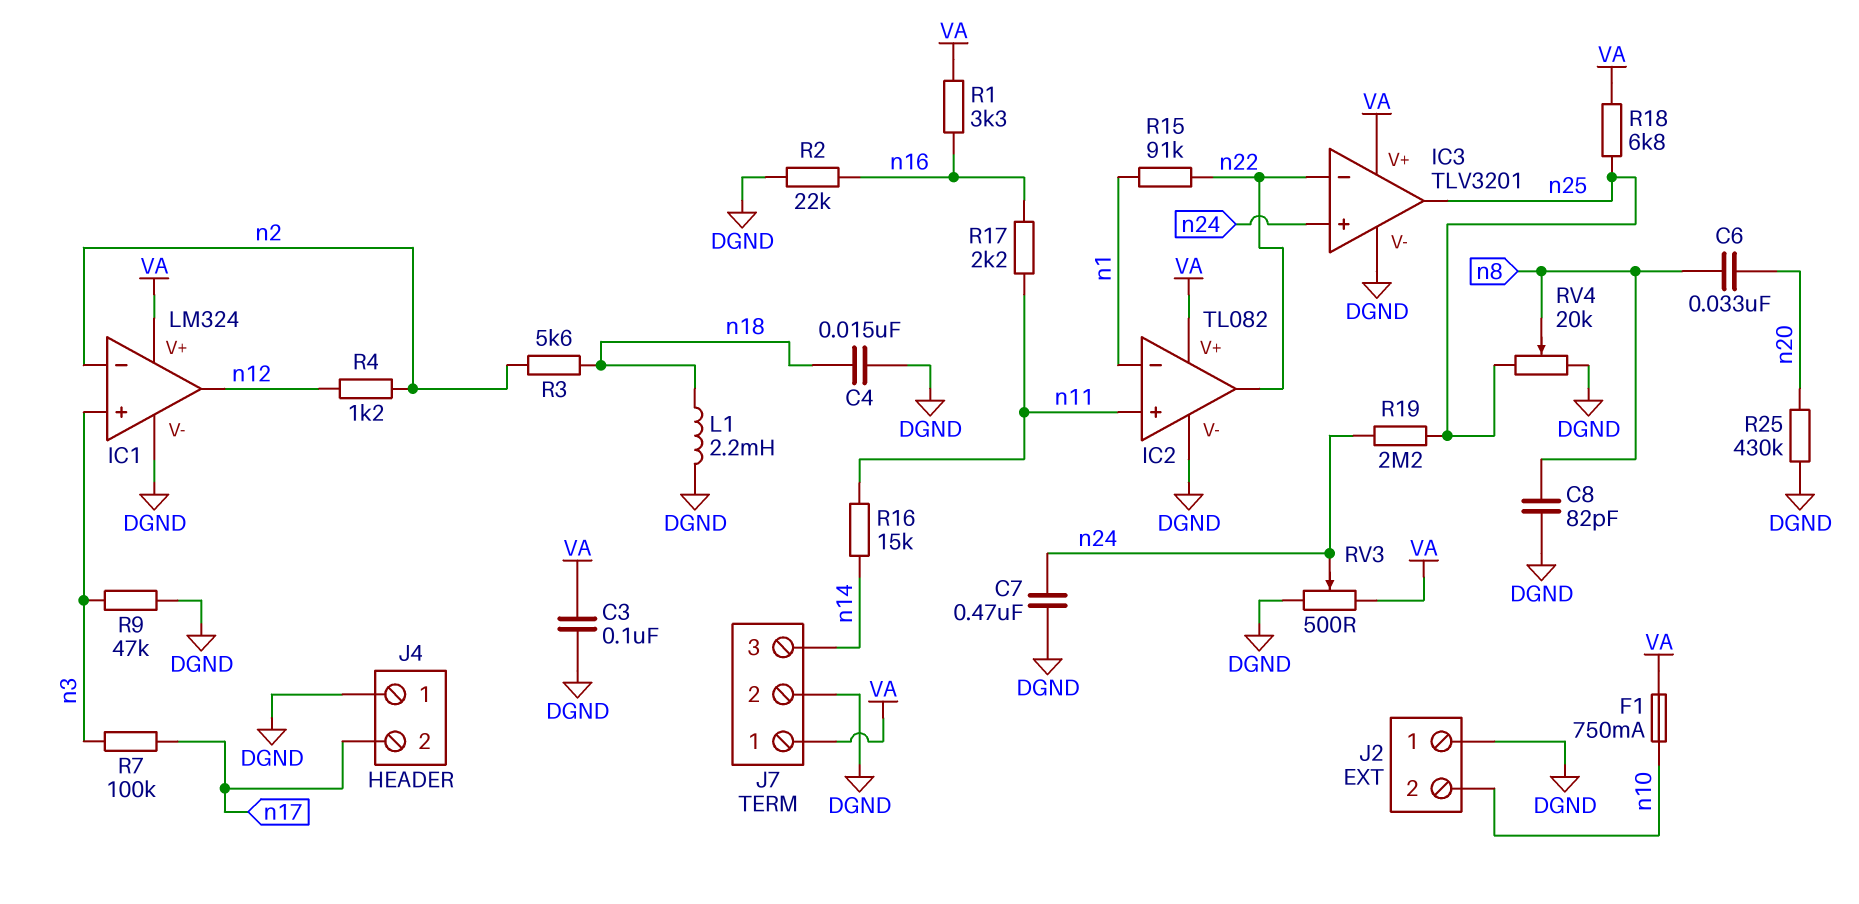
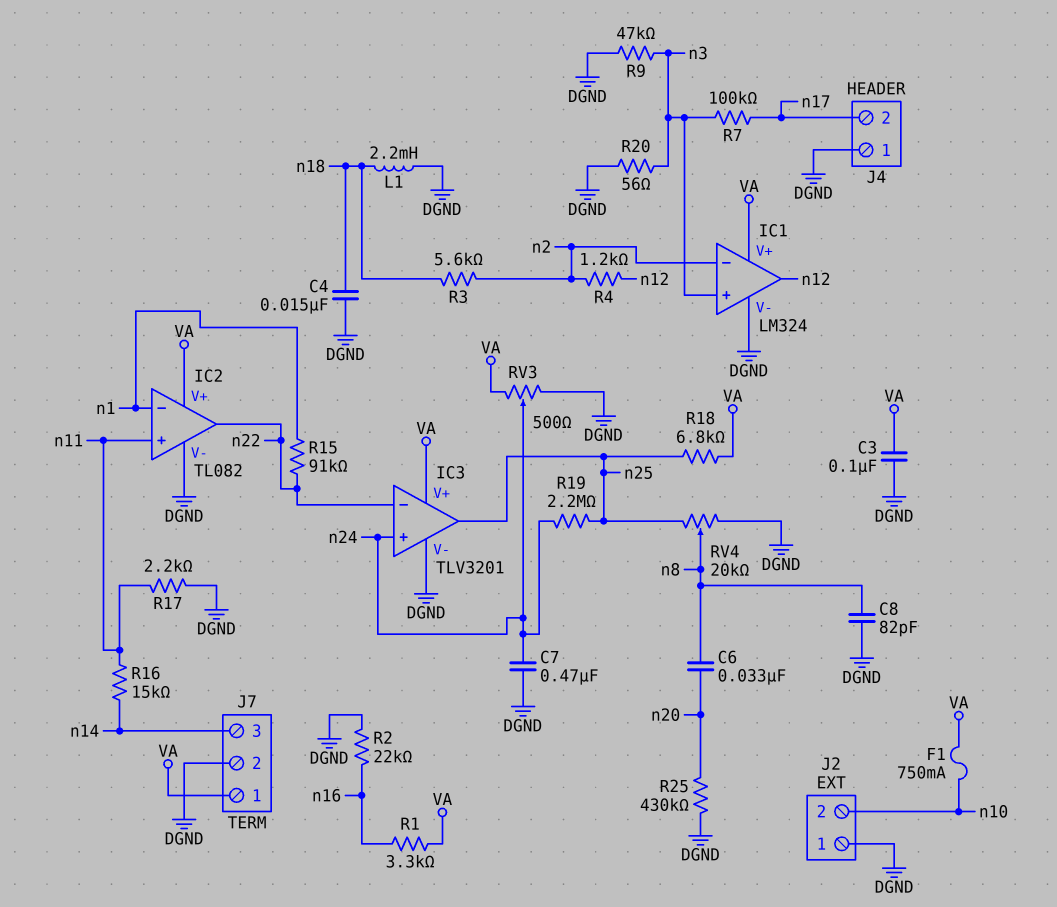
R17: 2.2k (n11, n16) -> 2.2k (DGND, n11)
R20: none -> 56 (DGND, n3)

